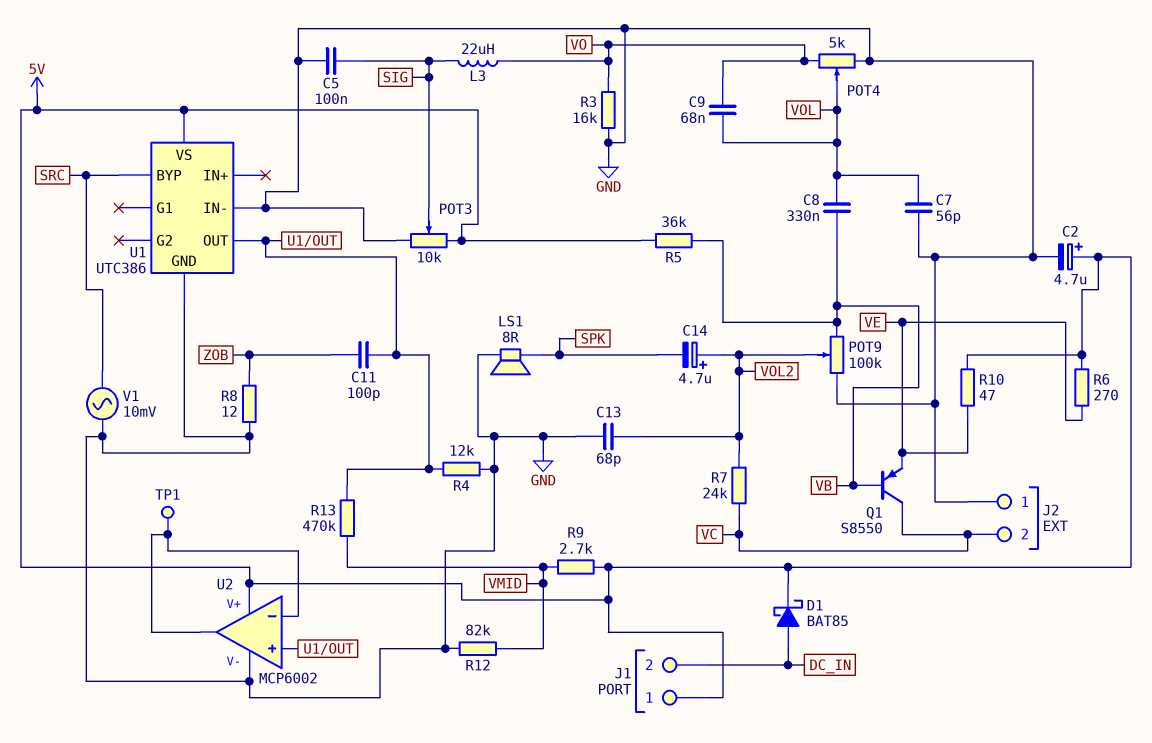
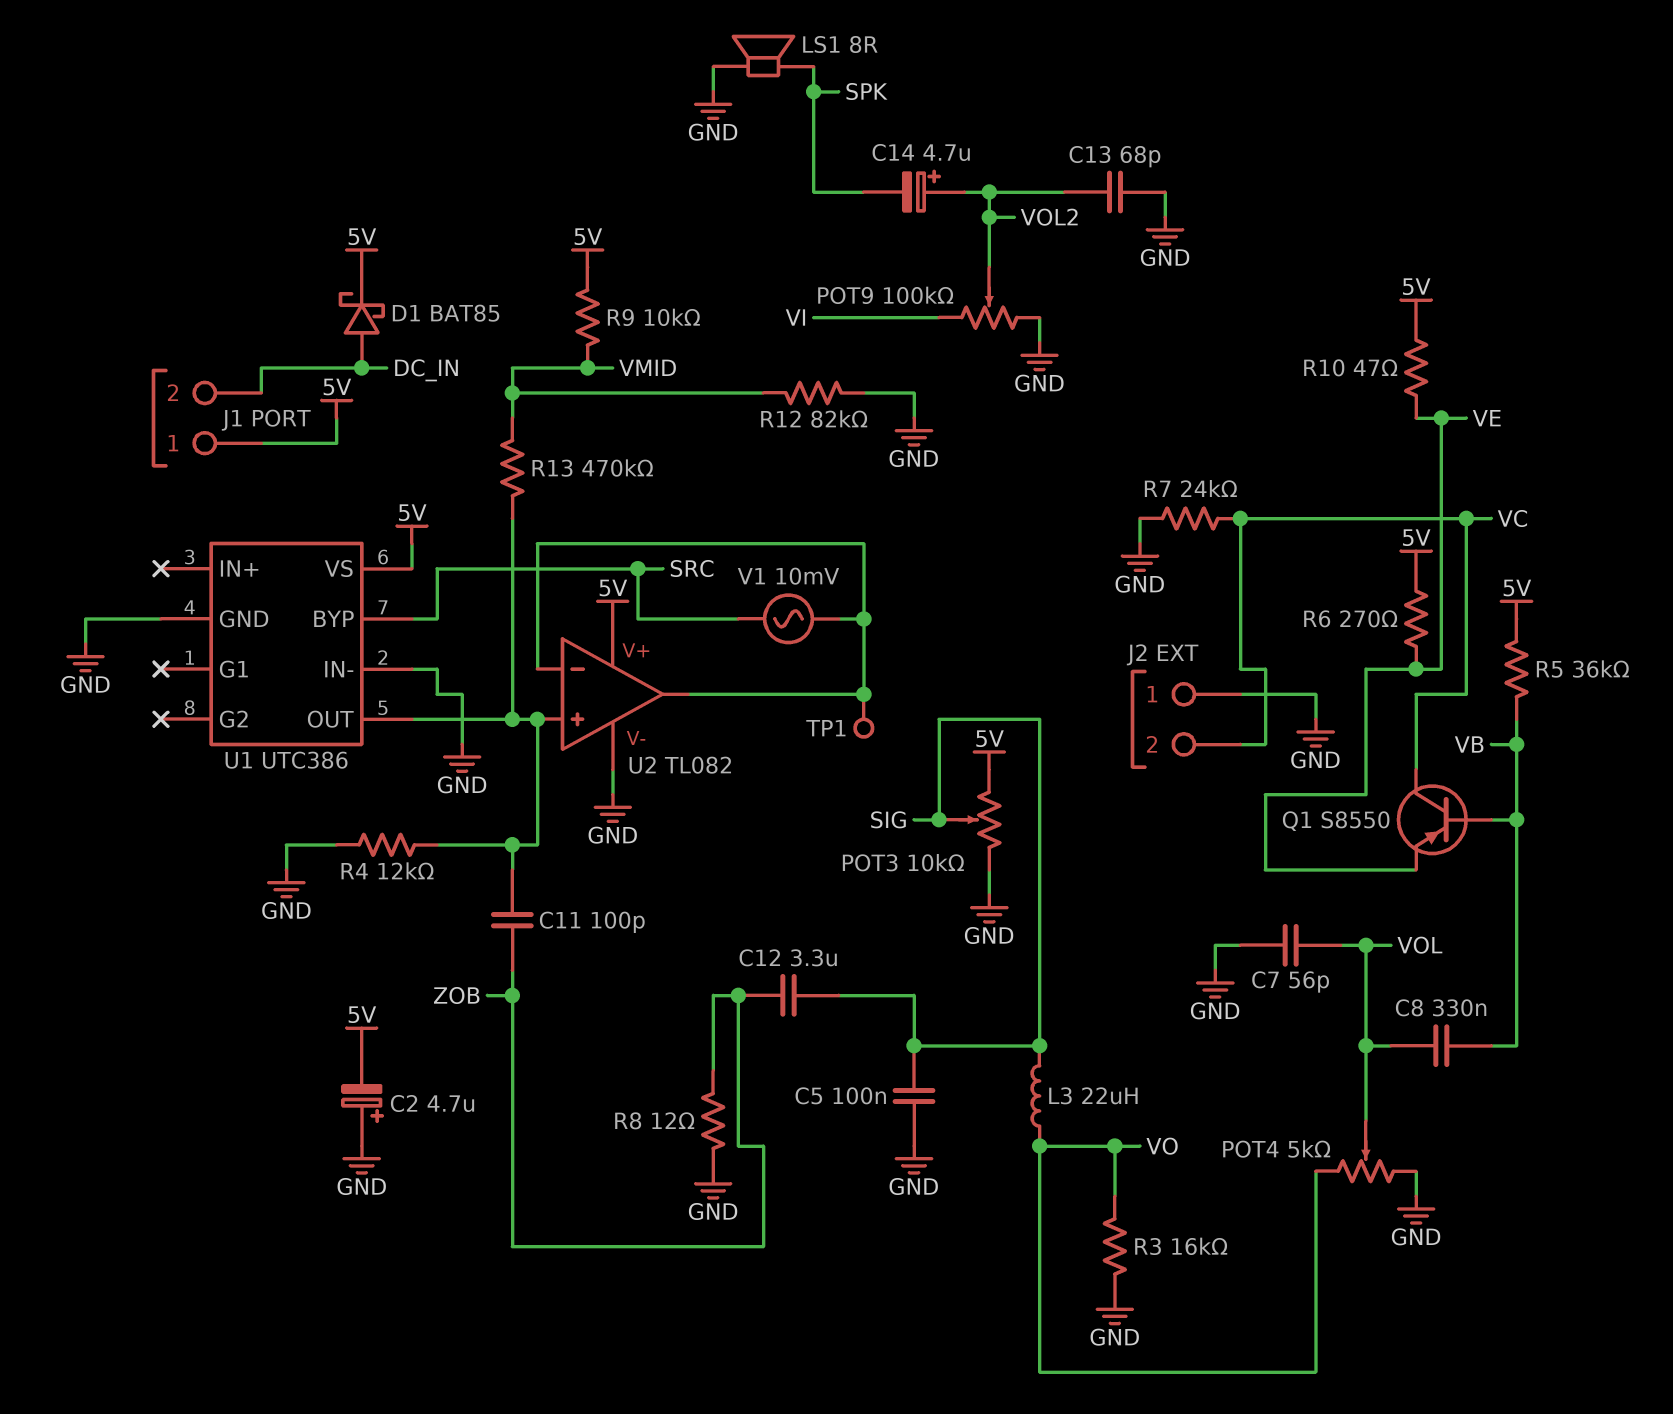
C2: 4.7uF (plus 5V, minus GND) -> 4.7uF (plus GND, minus 5V)
C9: 68nF (VO, VOL) -> none
C12: none -> 3.3uF (SIG, ZOB)
POT9: 100k (GND, VB, wiper VOL2) -> 100k (GND, VI, wiper VOL2)
R7: 24k (VC, VOL2) -> 24k (GND, VC)
R9: 2.7k (5V, VMID) -> 10k (5V, VMID)
U2: MCP6002 -> TL082
V1: AC 10mV (GND, SRC) -> AC 10mV (SRC, U2/in-)

